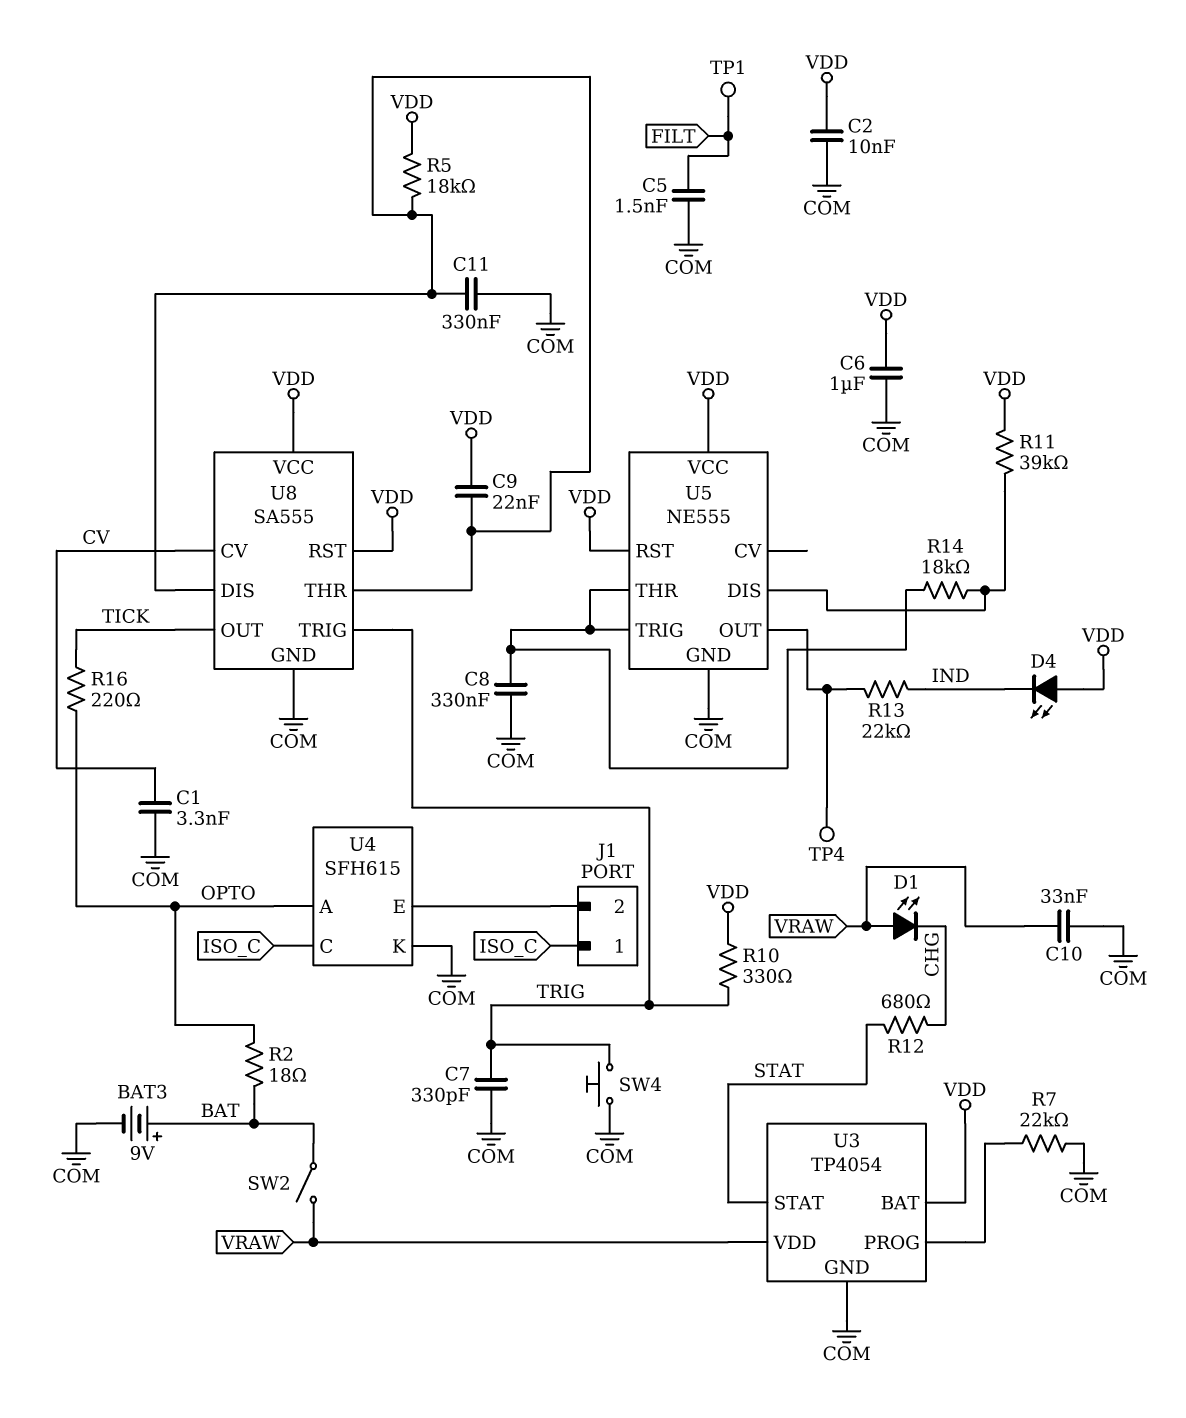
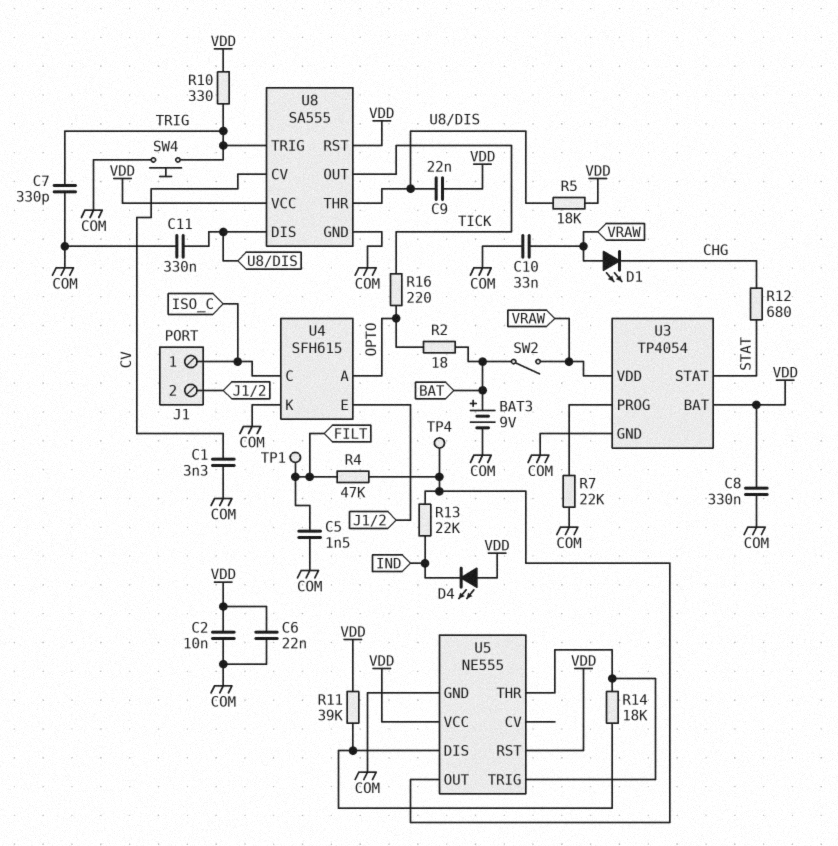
C6: 1uF (COM, VDD) -> 22nF (COM, VDD)
C8: 330nF (COM, U5/THR) -> 330nF (COM, VDD)
R4: none -> 47k (FILT, U5/OUT)

